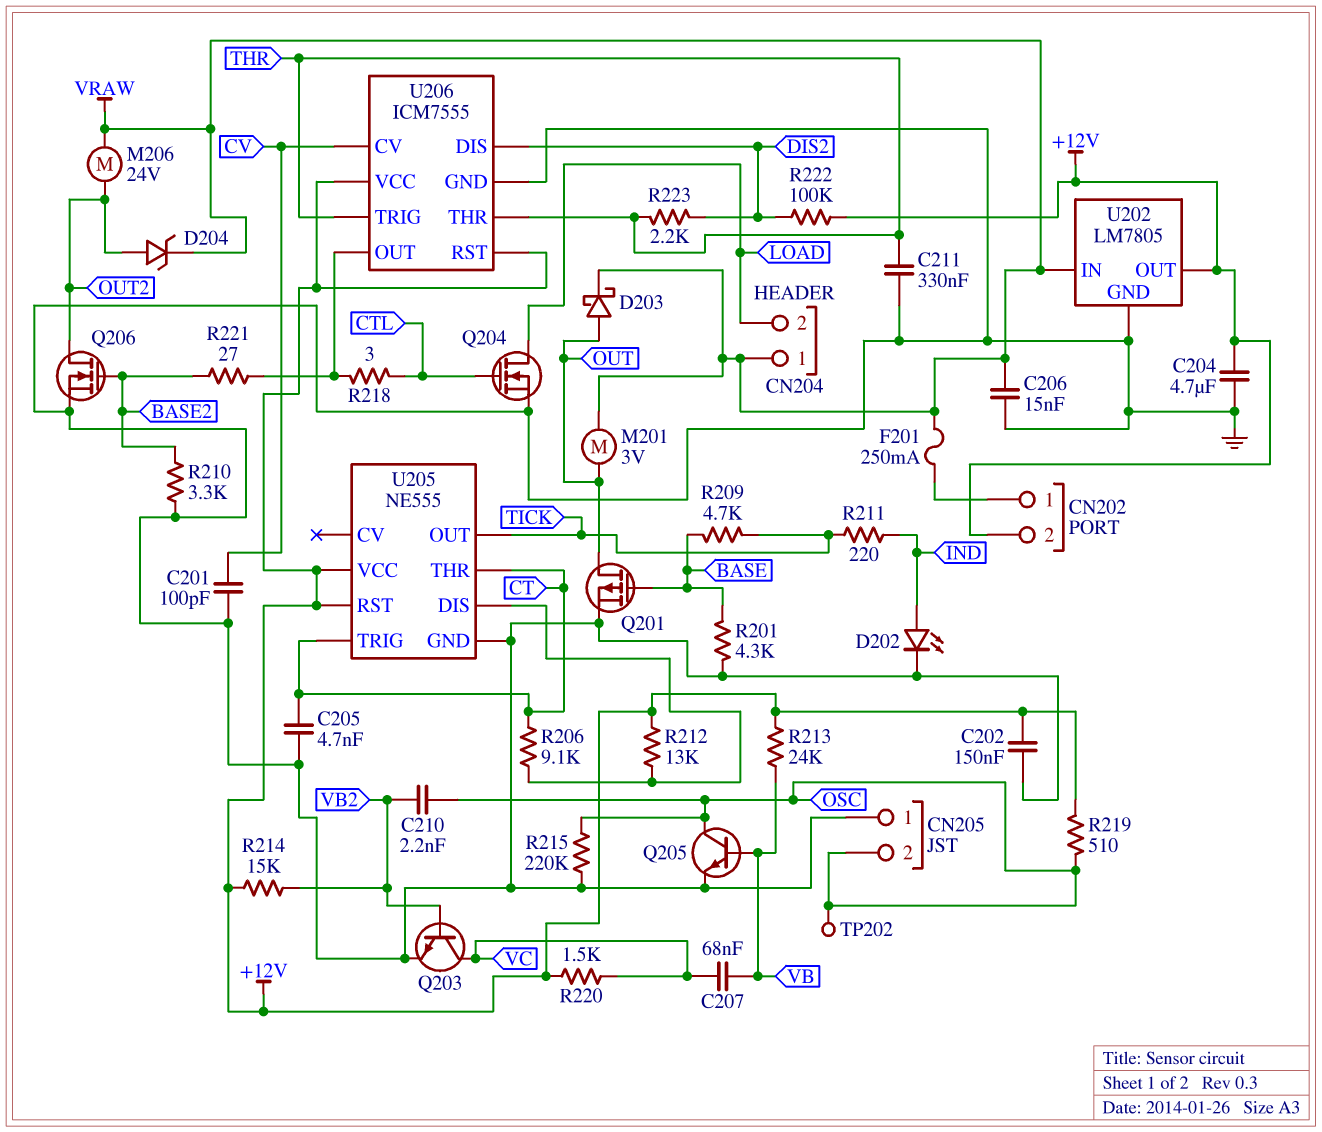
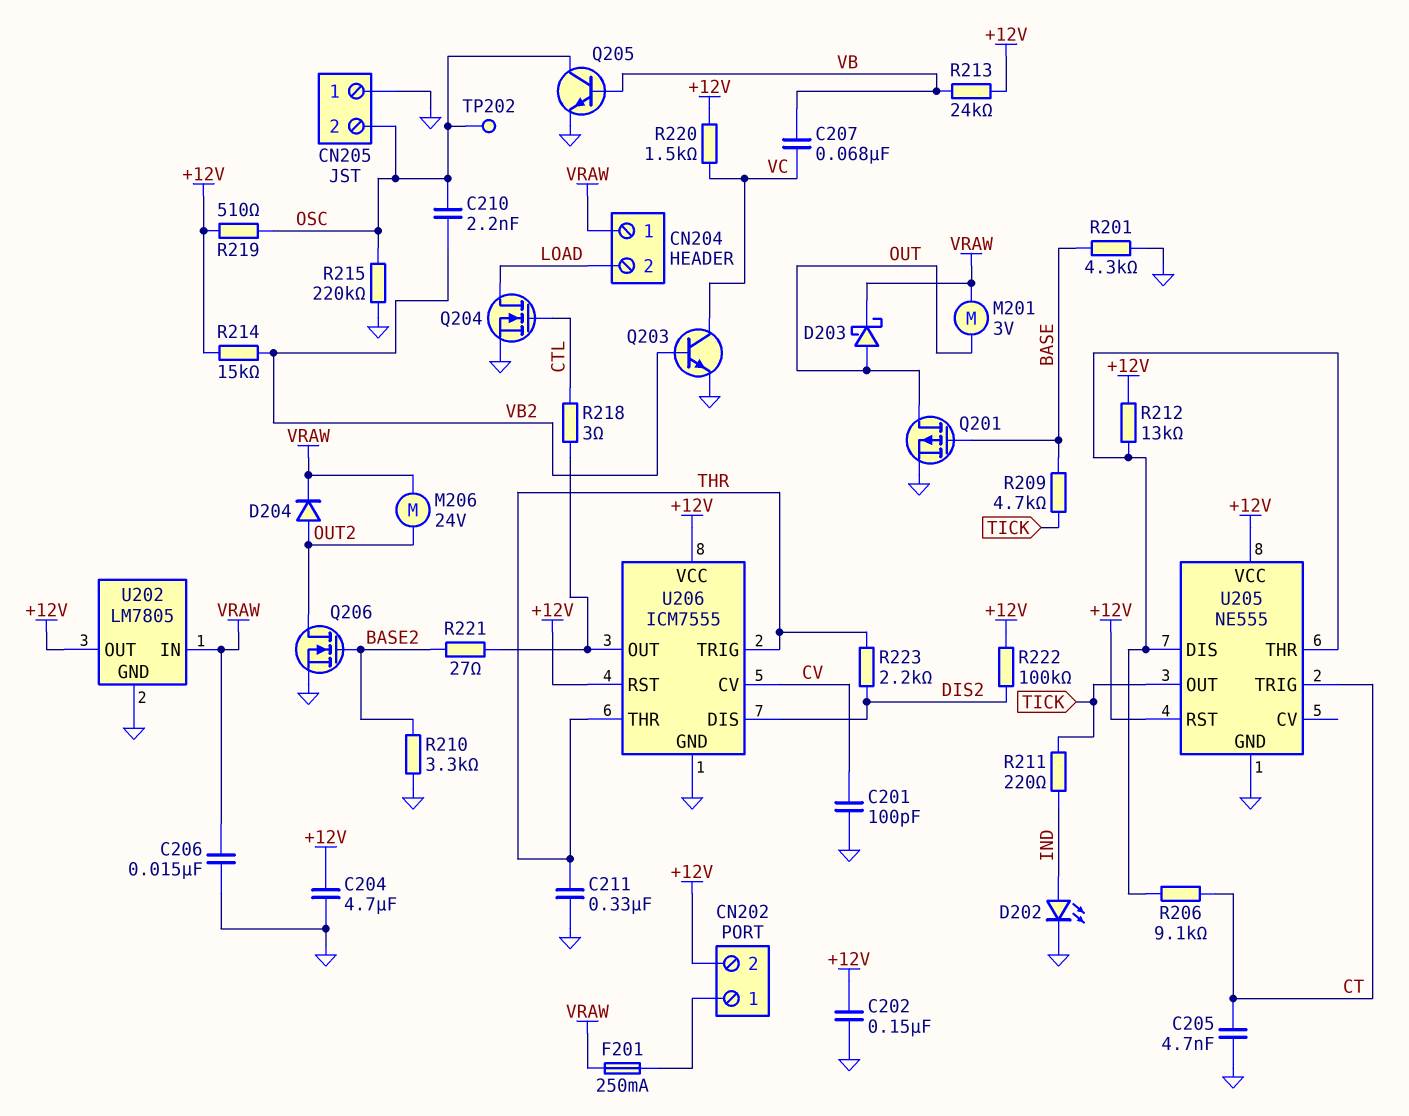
D204: zener (A OUT2, K VRAW) -> diode (A OUT2, K VRAW)
U205 pin THR: CT -> U205/DIS

